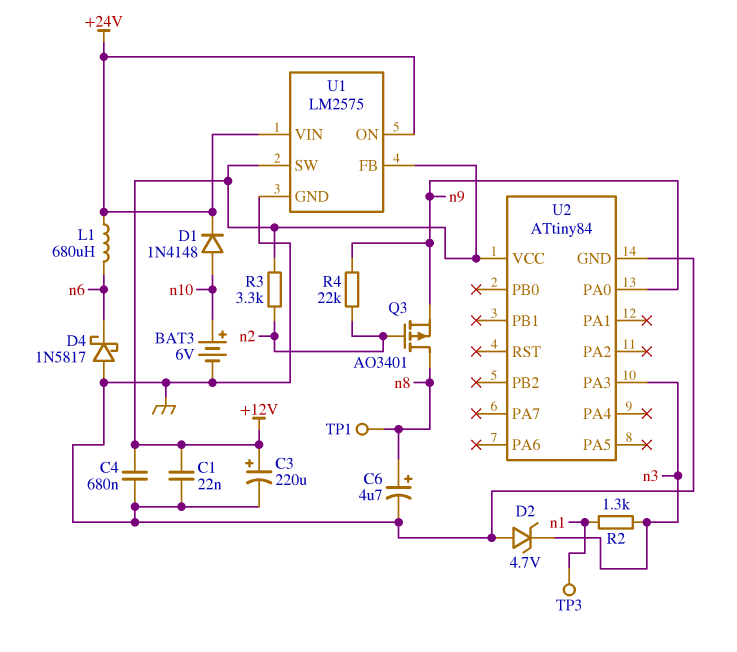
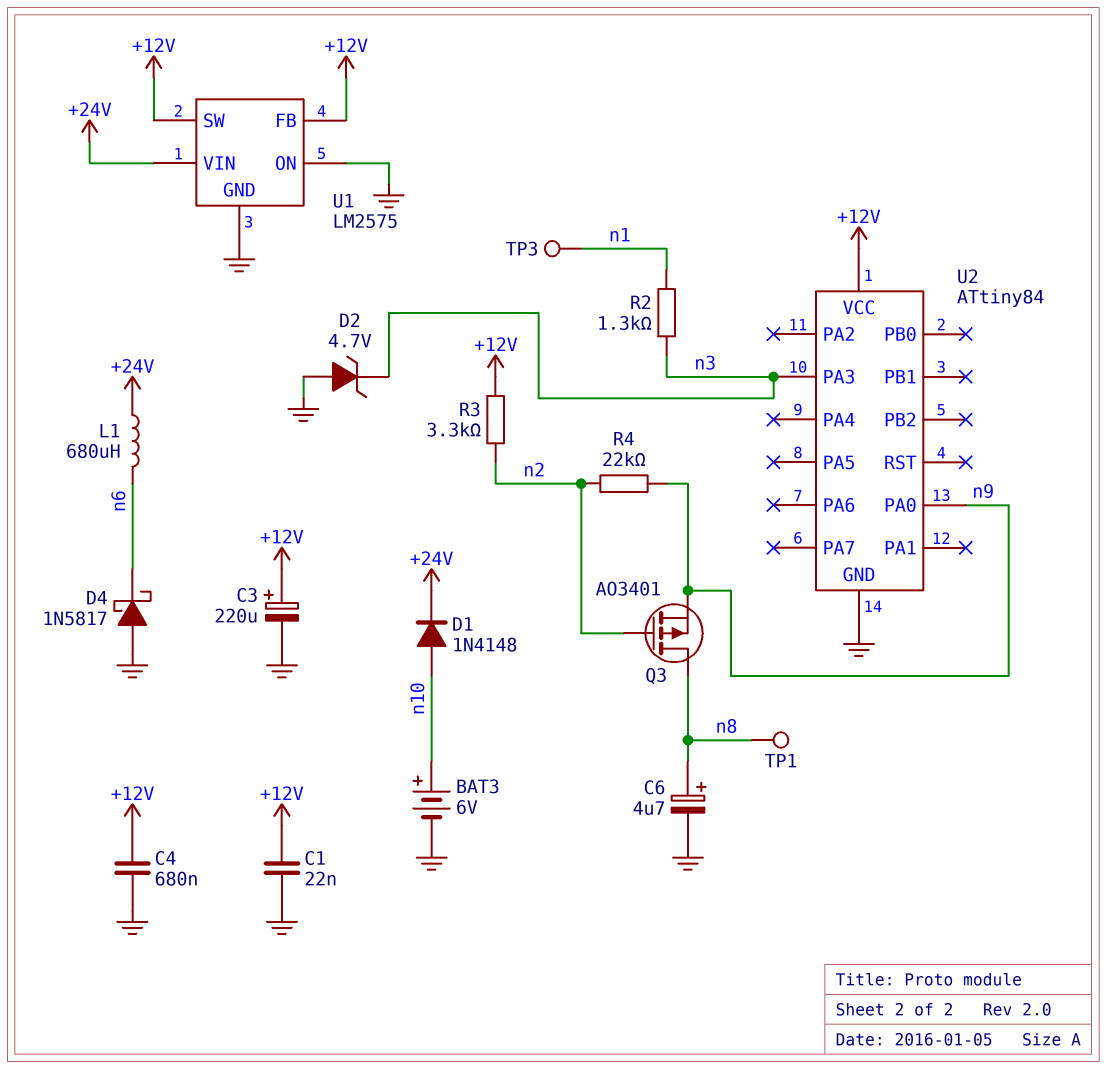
U1 pin ON: +24V -> GND

